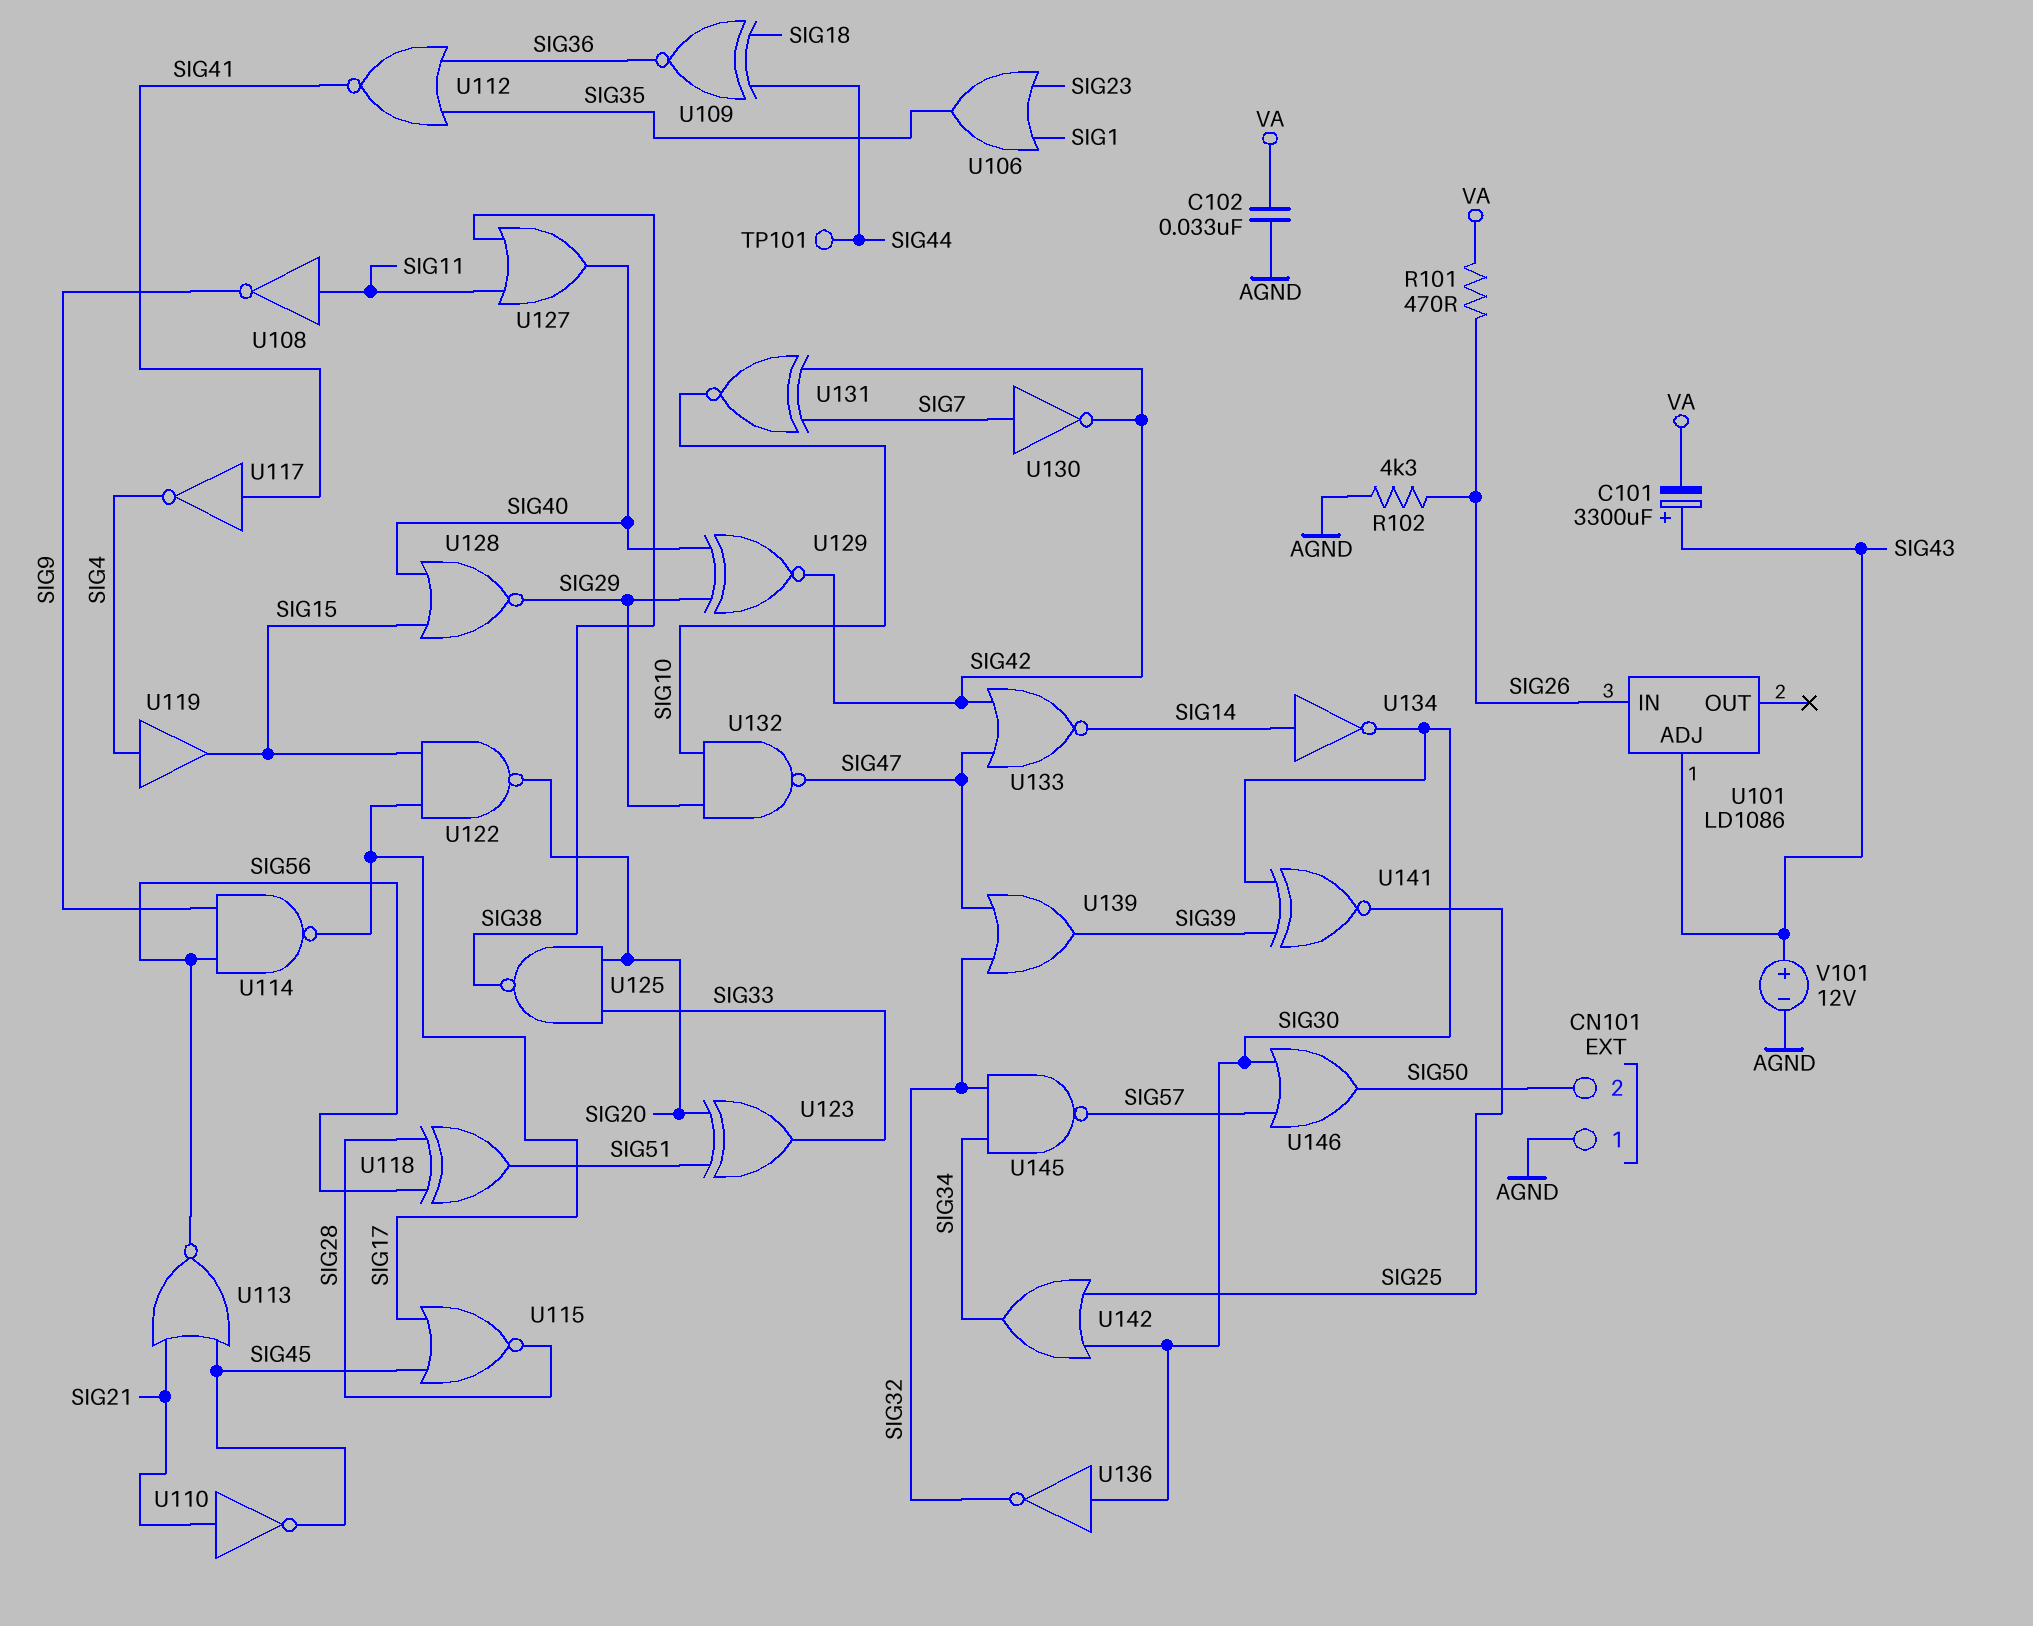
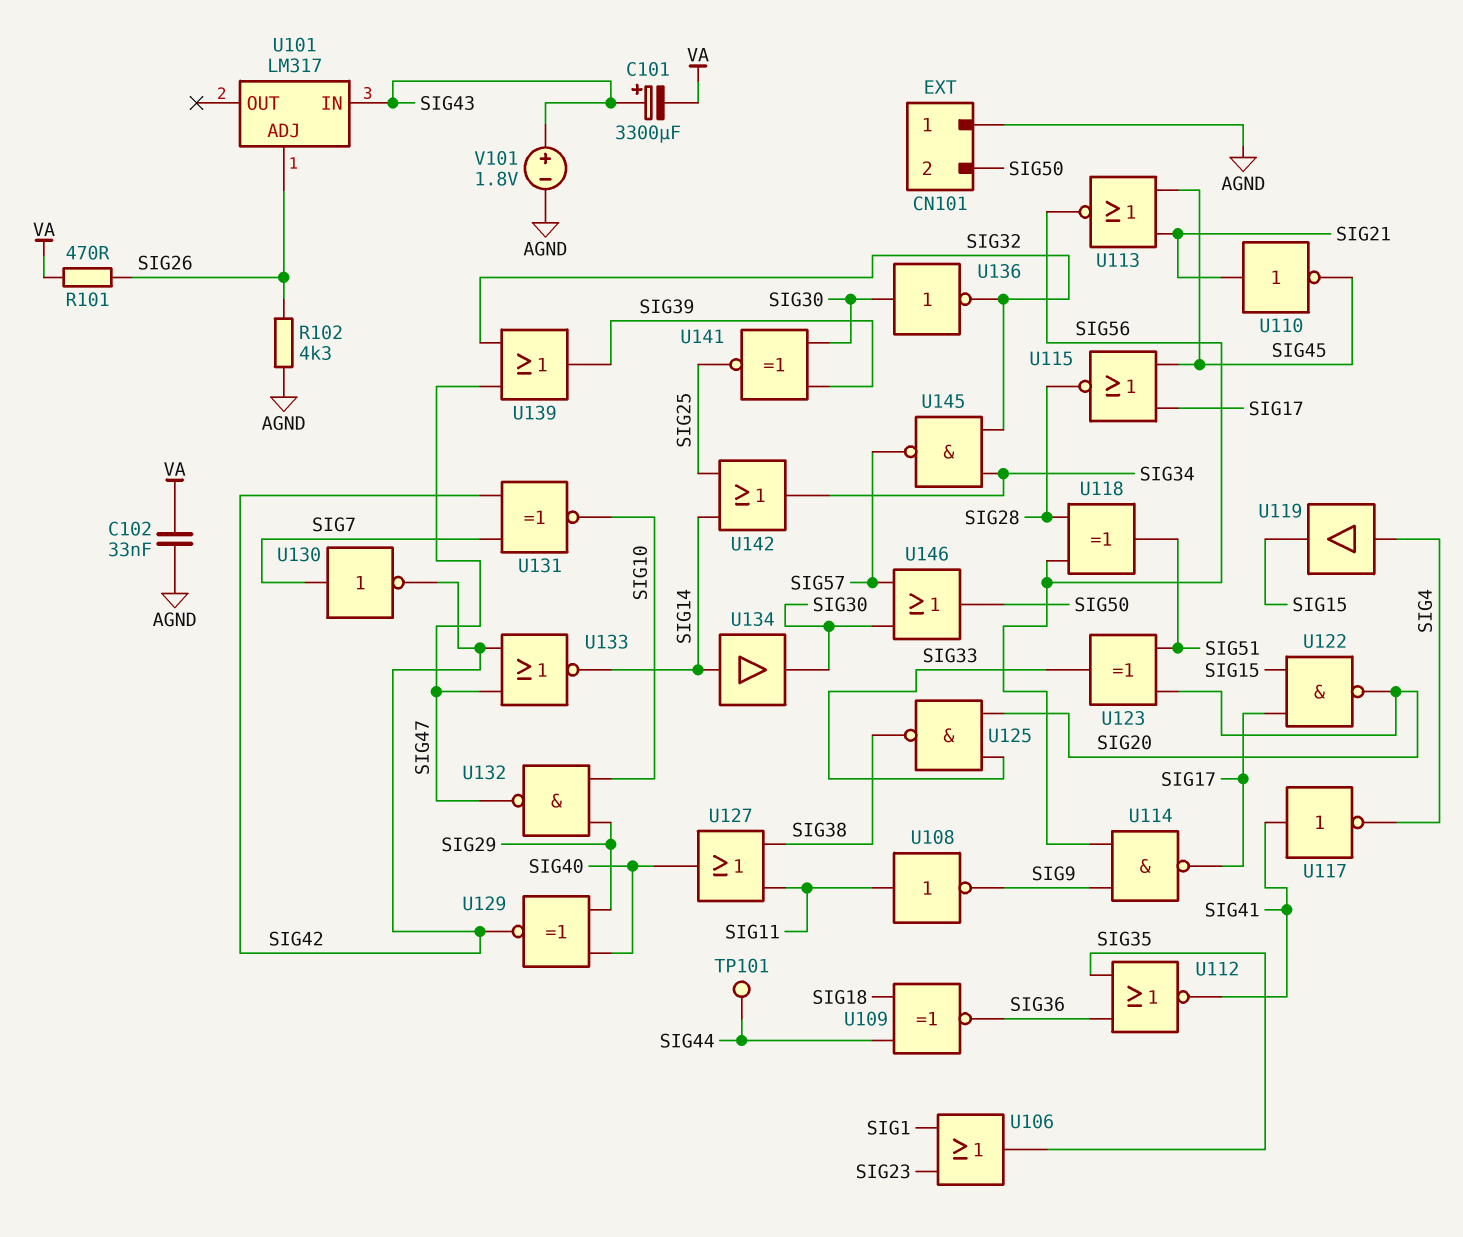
U101: LD1086 -> LM317
U101 pin ADJ: SIG43 -> SIG26
U101 pin IN: SIG26 -> SIG43
U128: NOR (in SIG15, in SIG40, out SIG29) -> none
U134: NOT (in SIG14, out SIG30) -> buffer (in SIG14, out SIG30)
U142: OR (in SIG25, in SIG30, out SIG34) -> OR (in SIG14, in SIG25, out SIG34)
V101: 12V (plus SIG43, minus AGND) -> 1.8V (plus SIG43, minus AGND)

